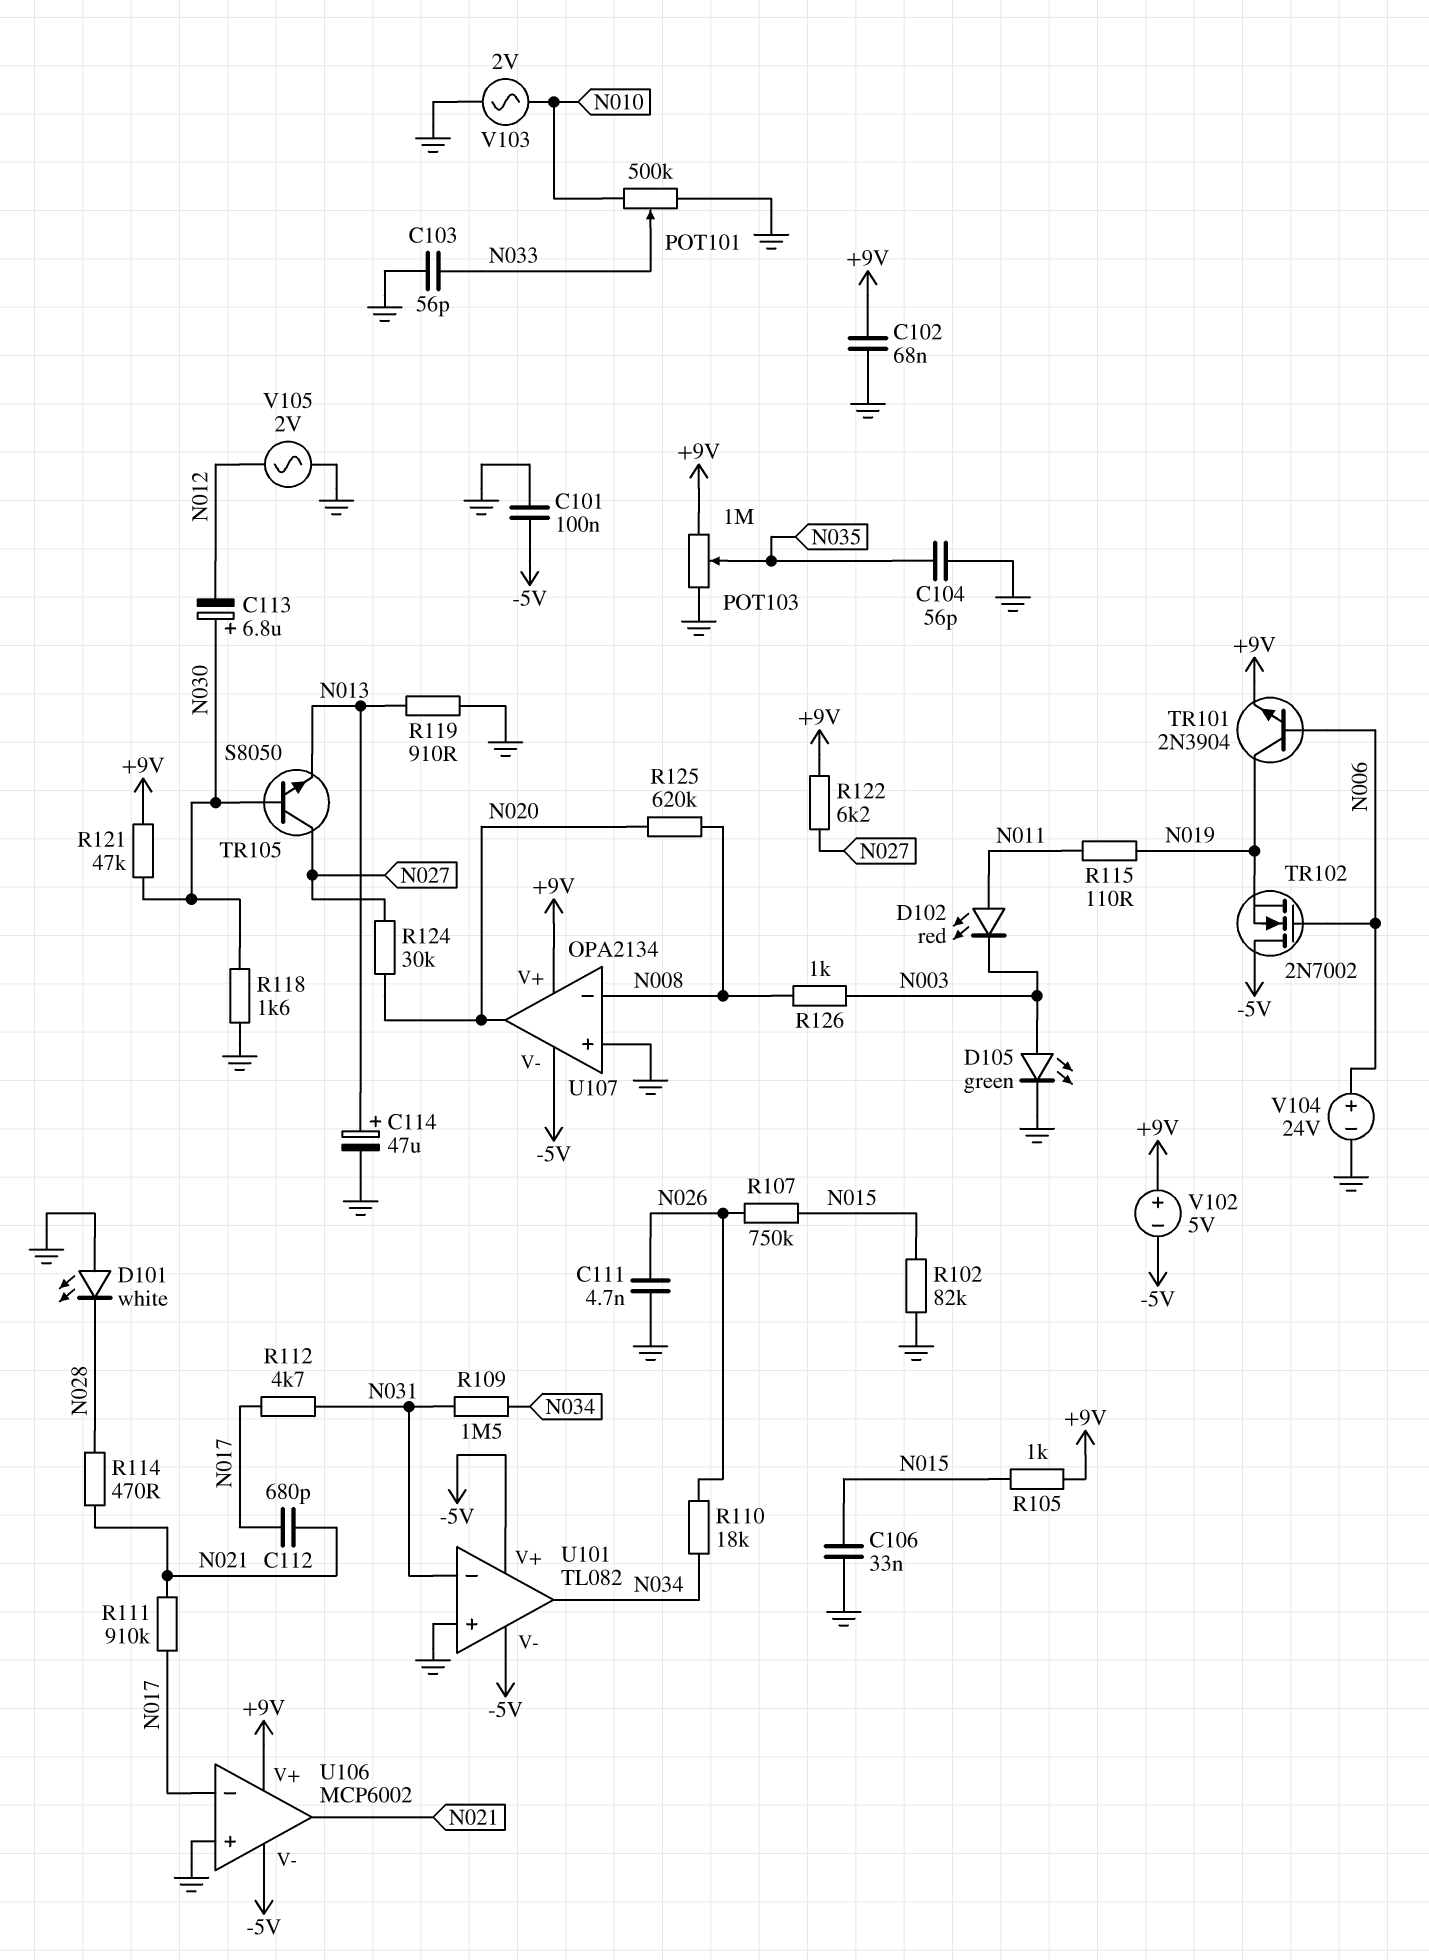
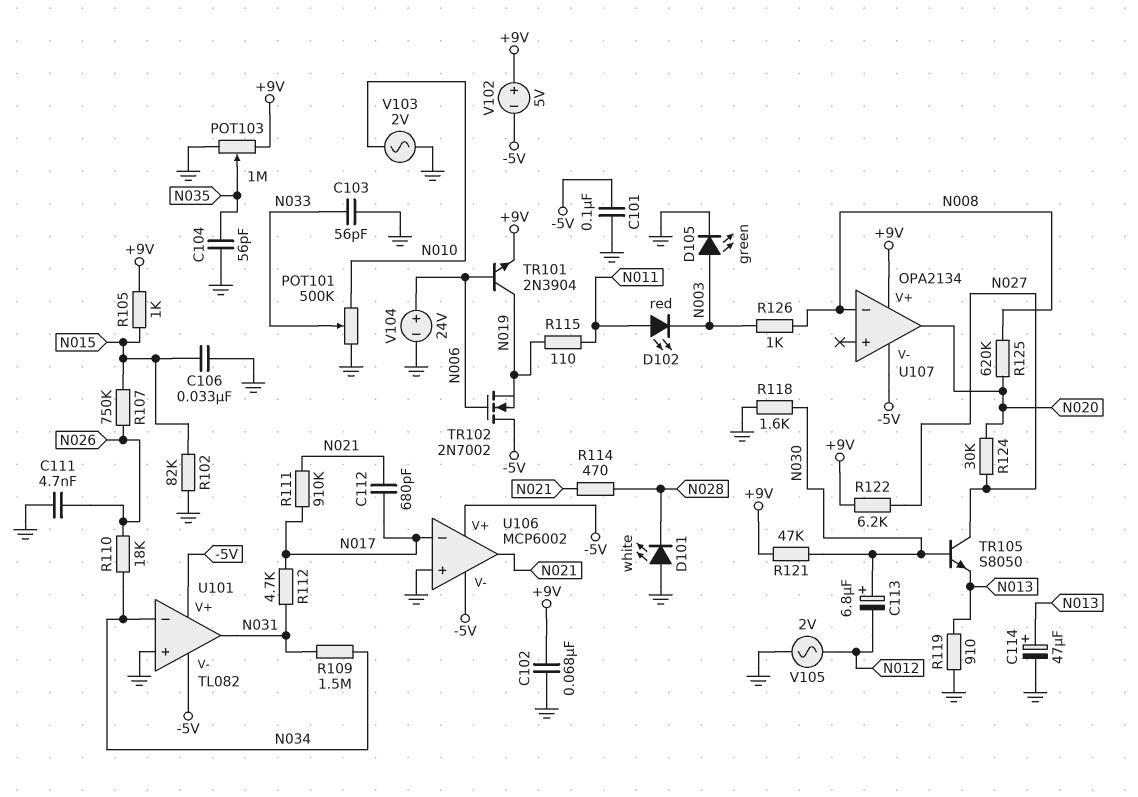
U101 pin in-: N031 -> N034
U101 pin out: N034 -> N031
U106 pin V+: +9V -> -5V
U107 pin in+: GND -> none

